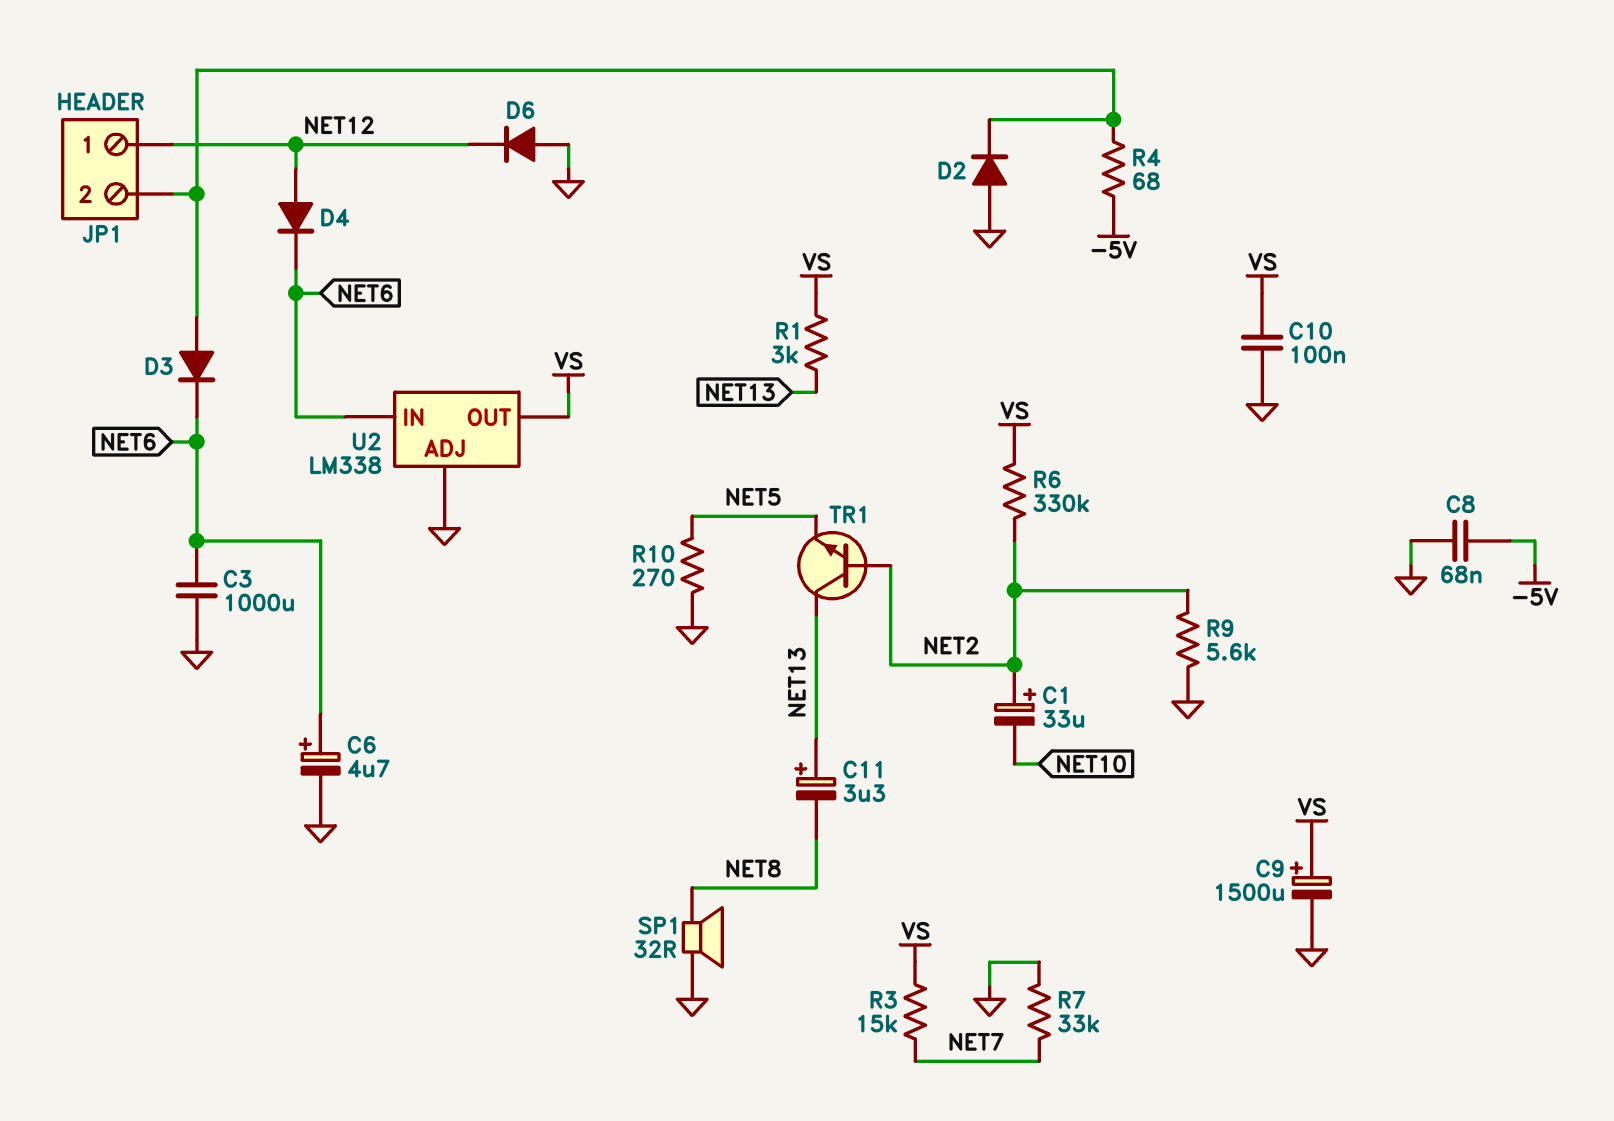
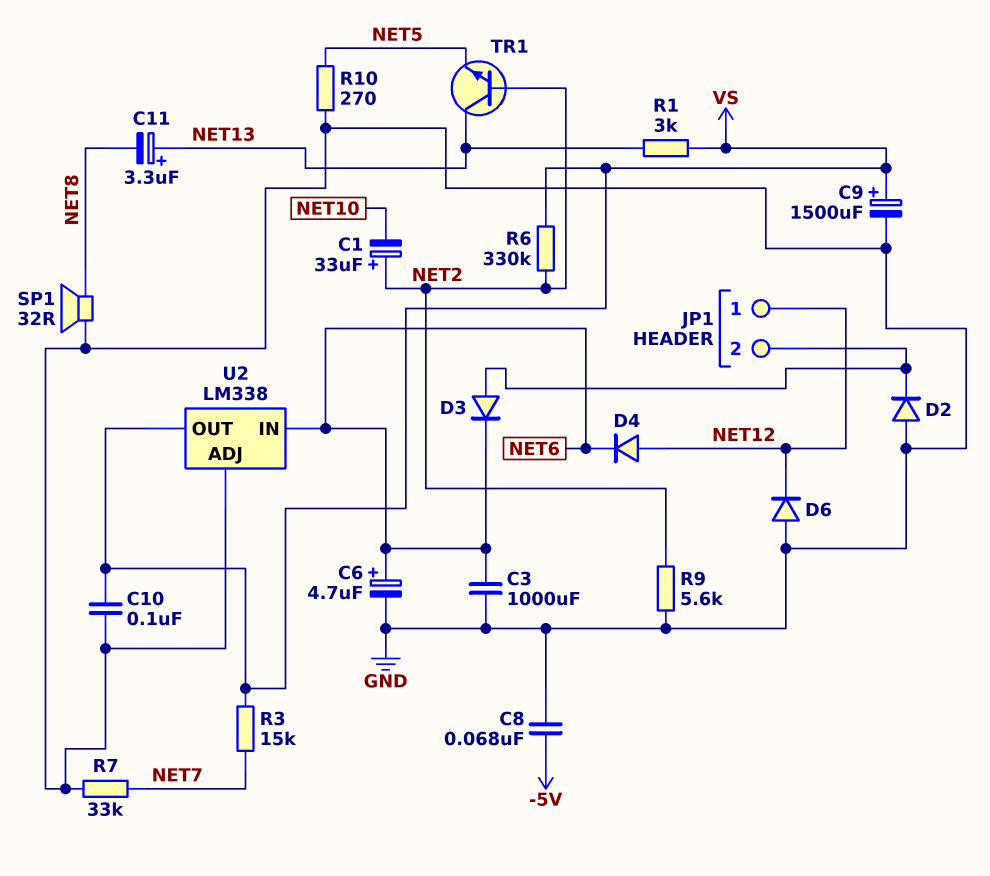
R4: 68 (-5V, JP1/2) -> none

